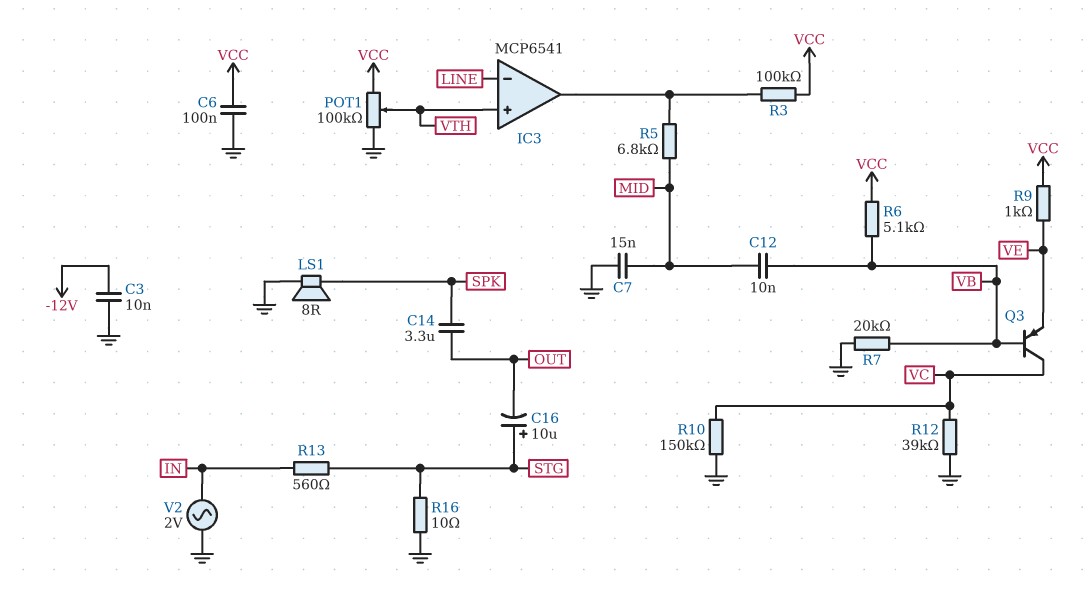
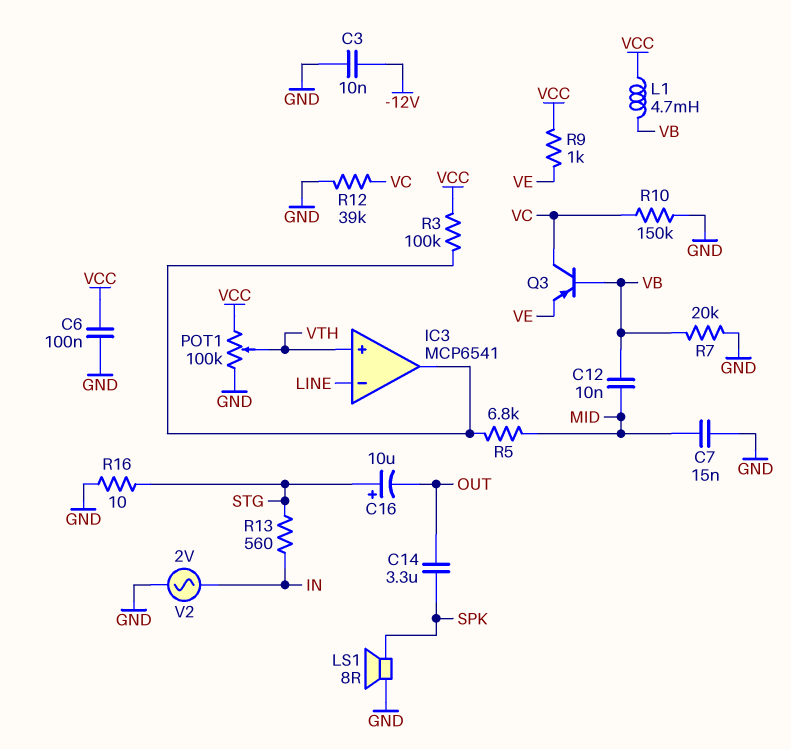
L1: none -> 4.7mH (VB, VCC)
R6: 5.1k (VB, VCC) -> none

